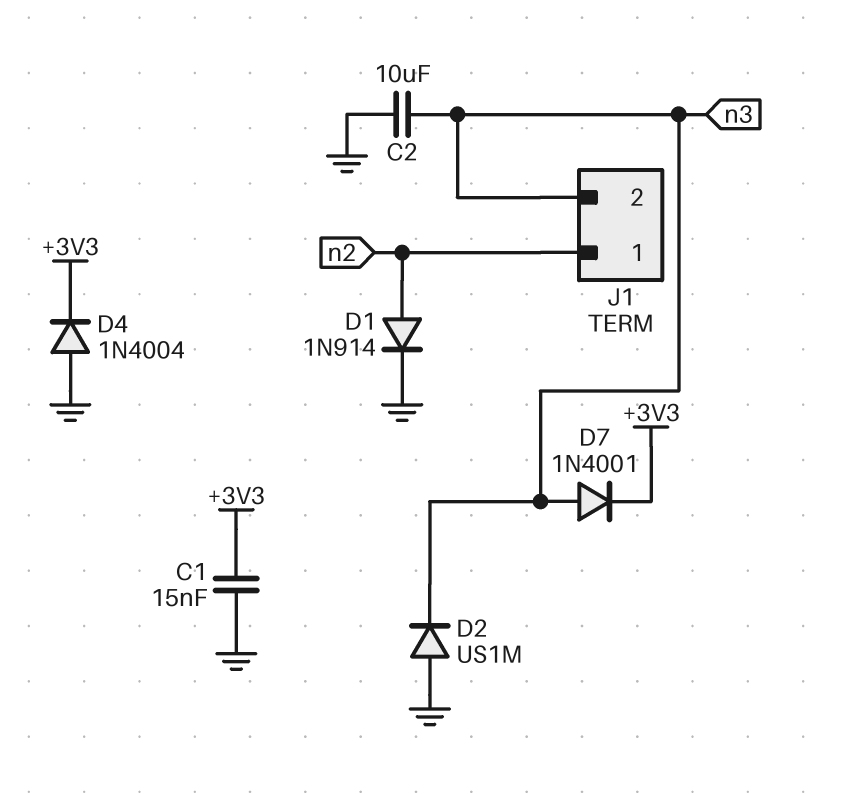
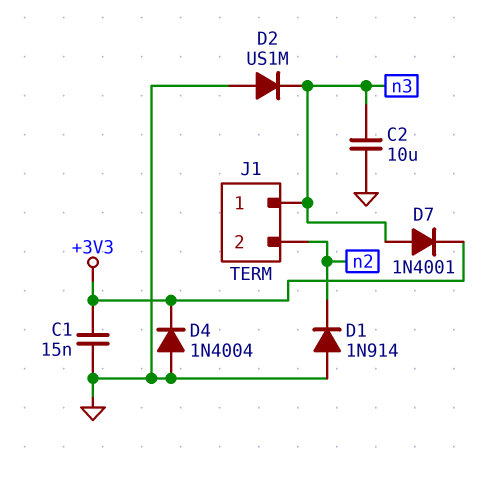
D1: diode 1N914 (A n2, K GND) -> diode 1N914 (A GND, K n2)
J1 pin 1: n2 -> n3
J1 pin 2: n3 -> n2

